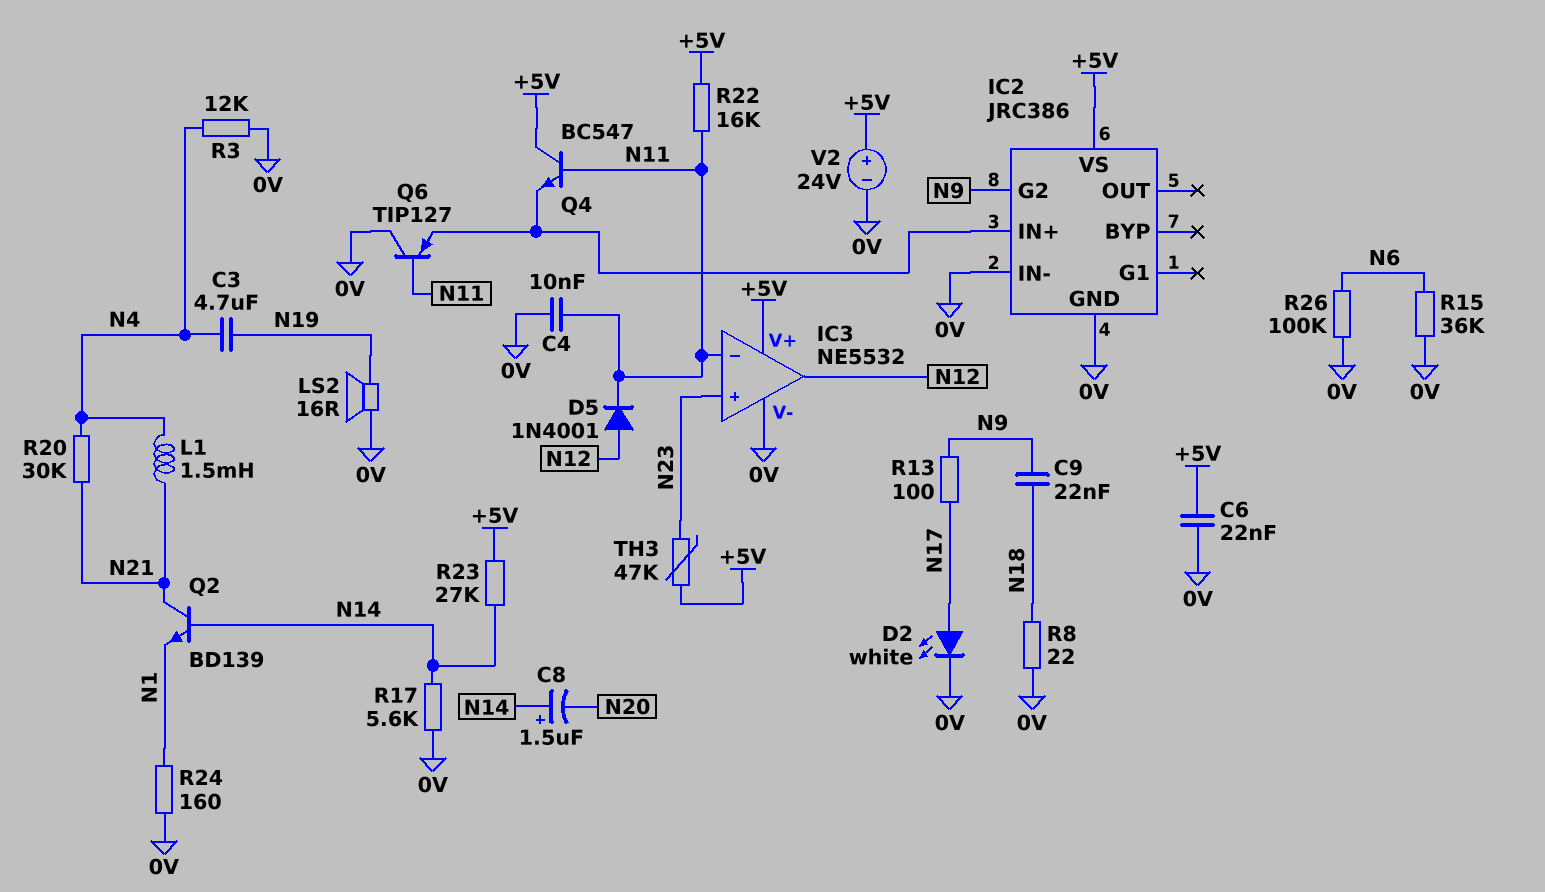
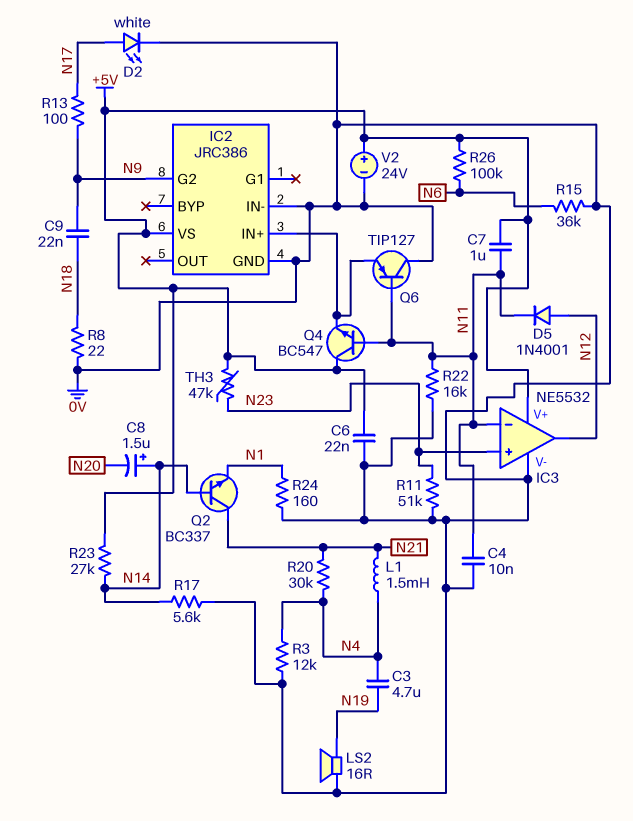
C7: none -> 1uF (+5V, N11)
Q2: NPN BD139 (B N14, C N21, E N1) -> NPN BC337 (B N14, C N21, E N1)
R11: none -> 51k (0V, N23)
R22: 16k (+5V, N11) -> 16k (0V, N11)
R26: 100k (0V, N6) -> 100k (+5V, N6)

